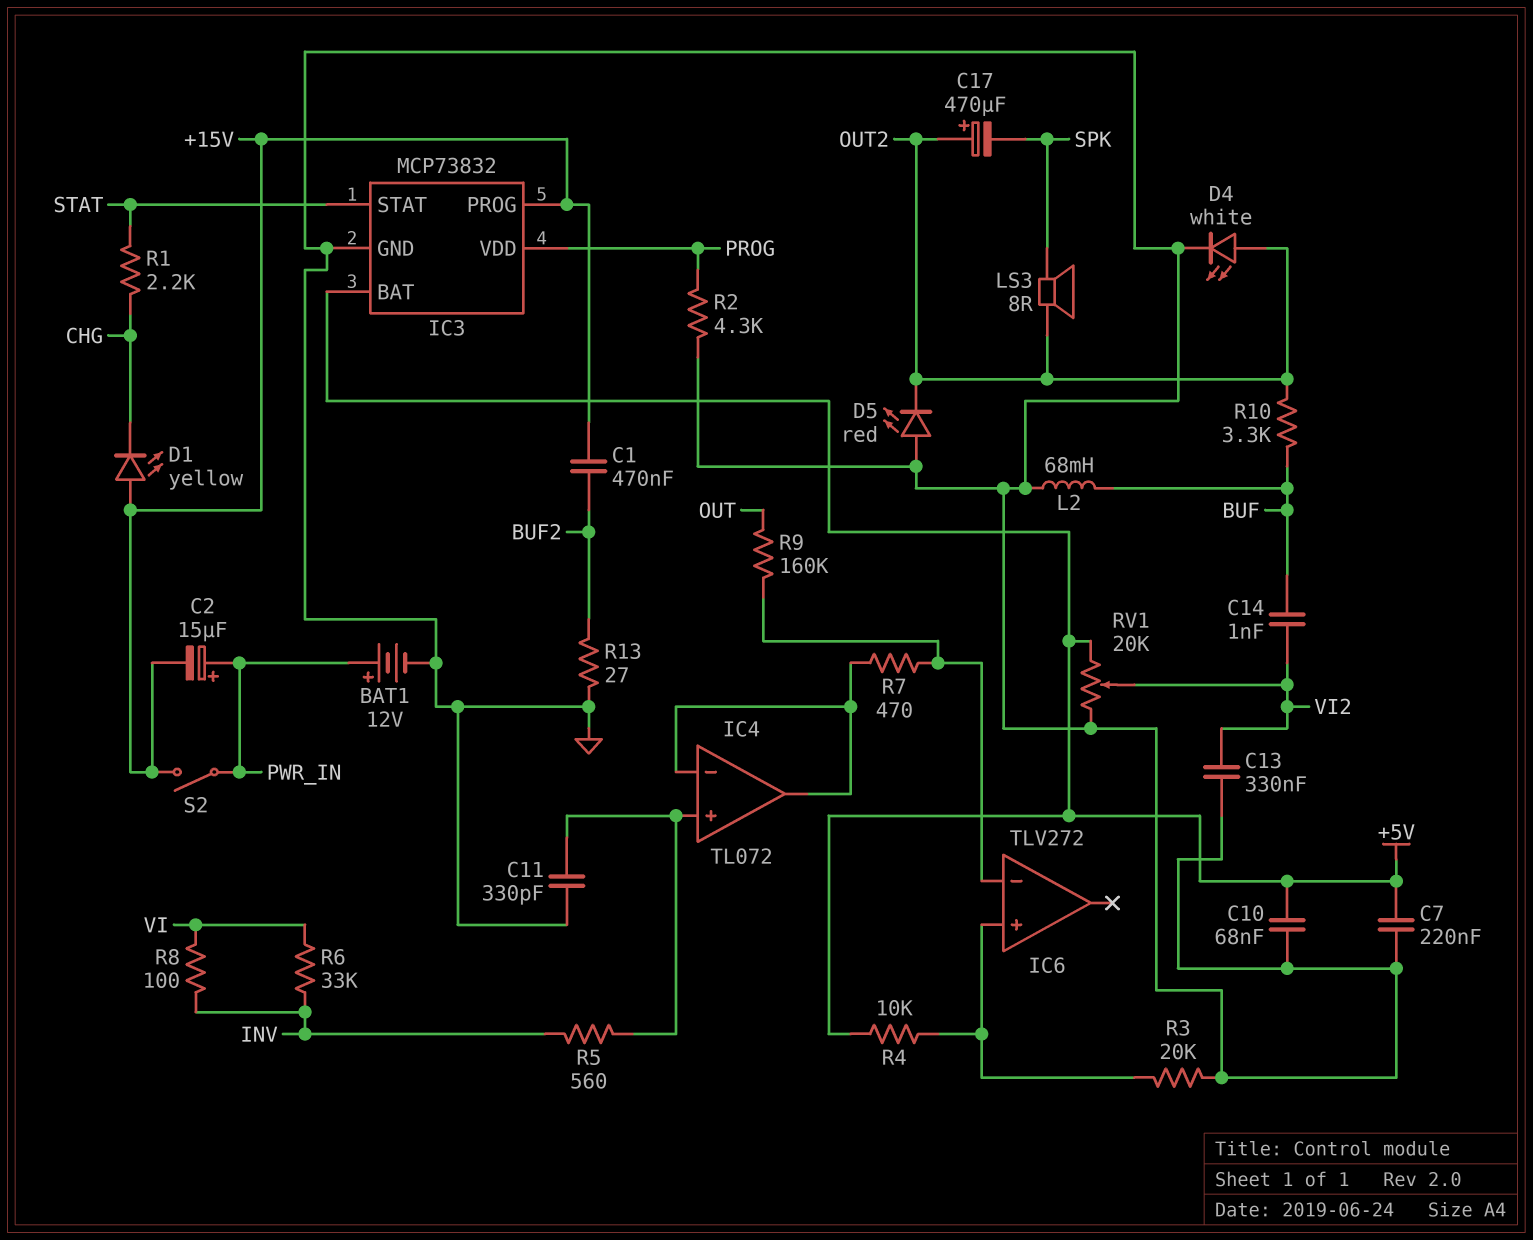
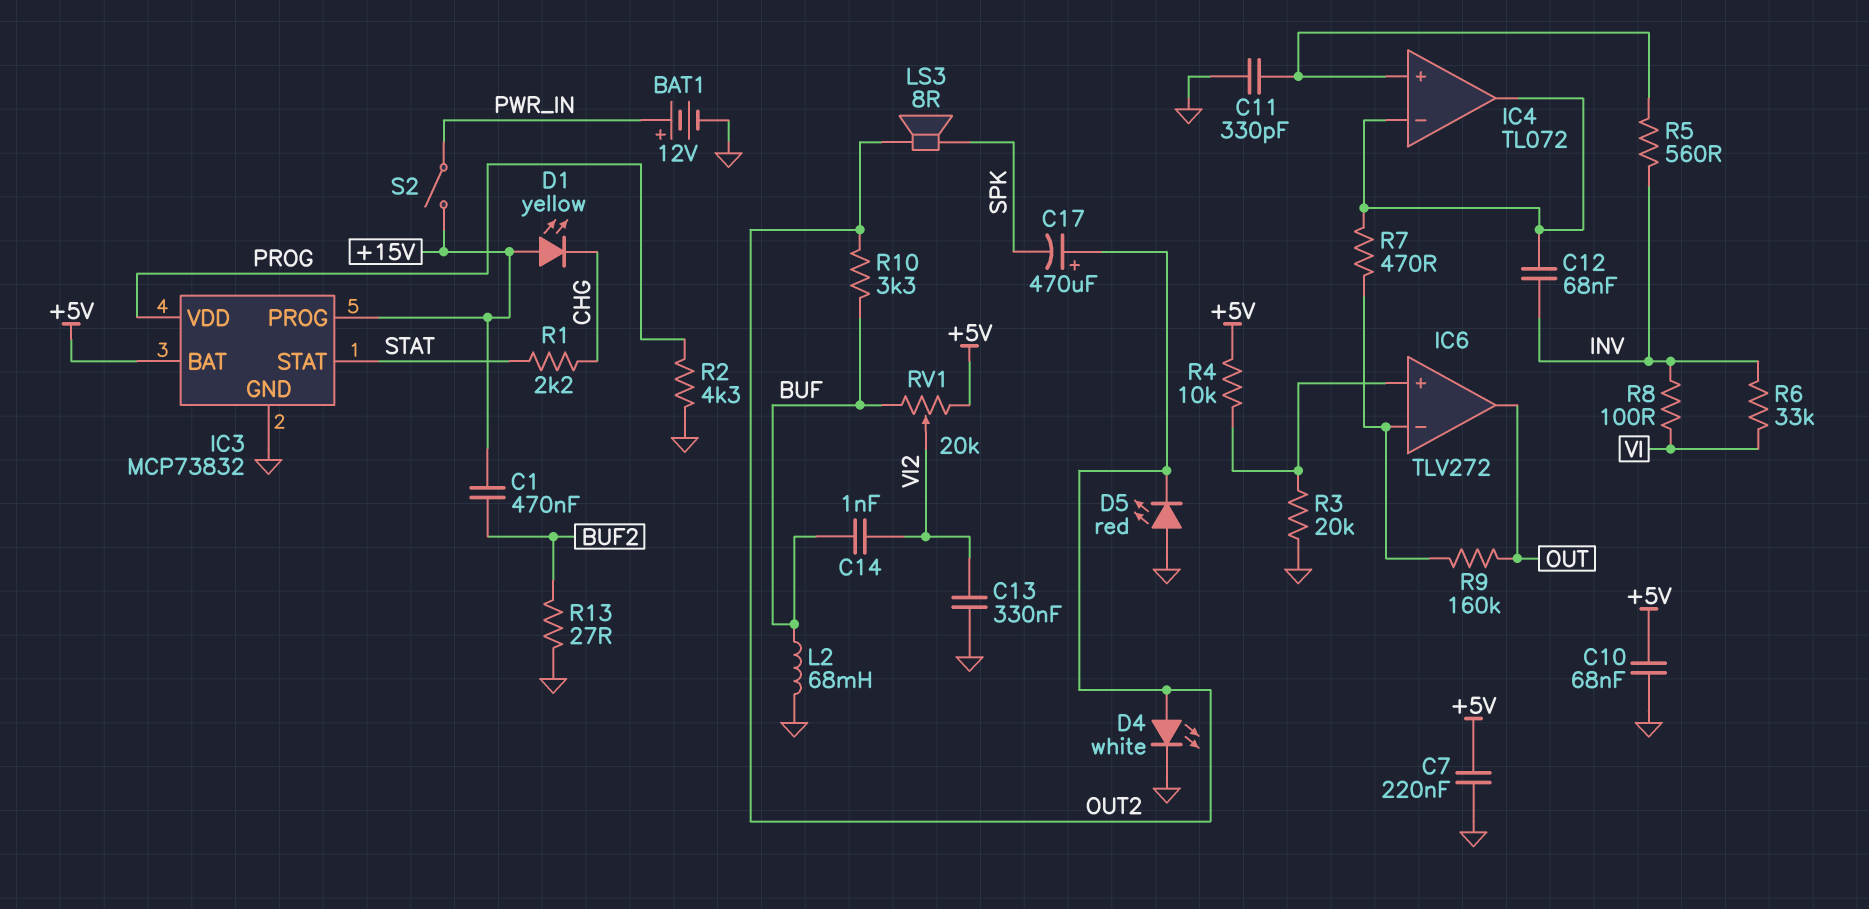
C2: 15uF (plus PWR_IN, minus +15V) -> none
C12: none -> 68nF (IC4/in-, INV)
IC6 pin out: none -> OUT
RV1: 20k (+5V, GND, wiper VI2) -> 20k (+5V, BUF, wiper VI2)

